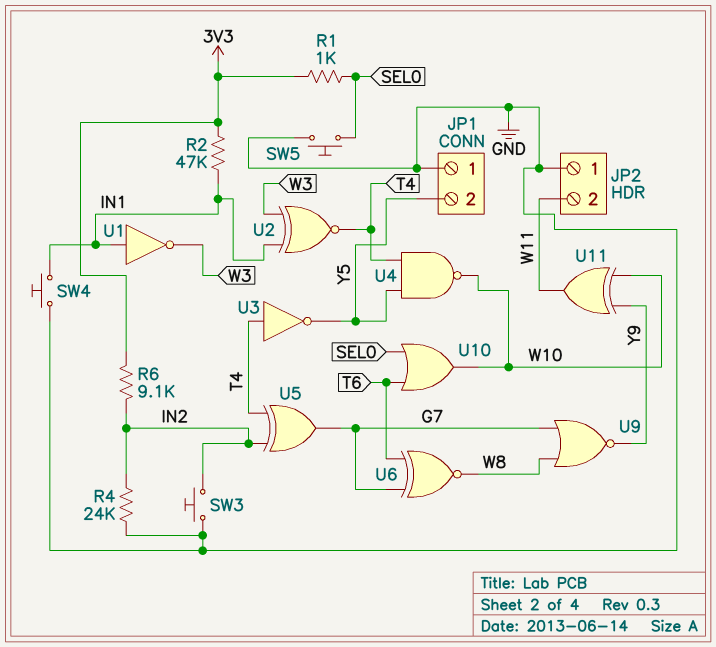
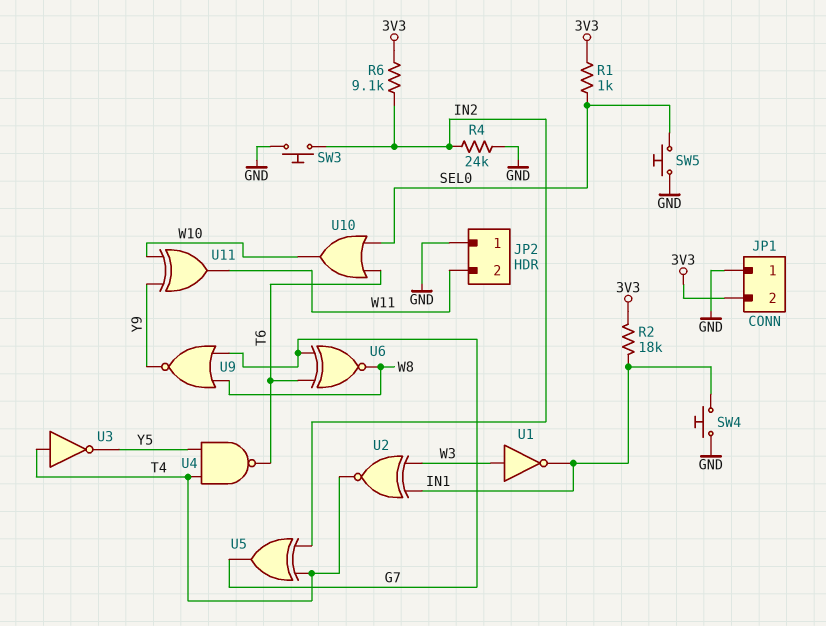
JP1 pin 2: Y5 -> 3V3
R2: 47k (3V3, IN1) -> 18k (3V3, IN1)
U1: NOT (in IN1, out W3) -> NOT (in W3, out IN1)
U4: NAND (in T4, in Y5, out W10) -> NAND (in T4, in Y5, out T6)

